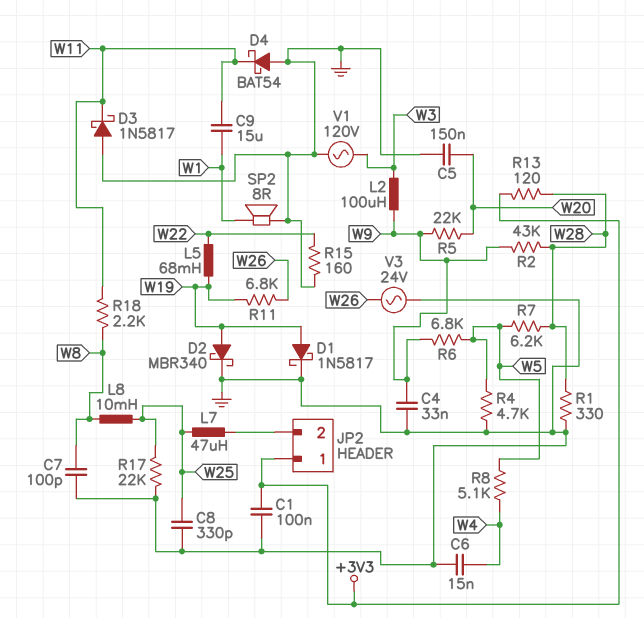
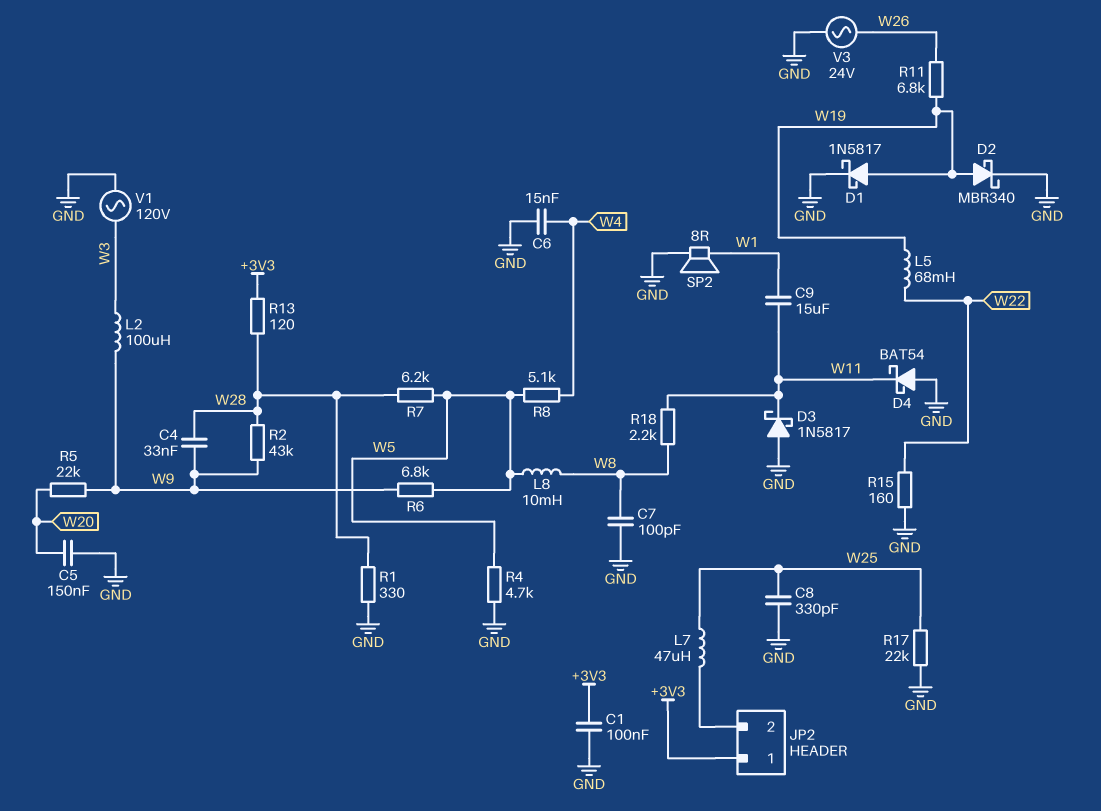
C4: 33nF (GND, W9) -> 33nF (W9, W28)
L8: 10mH (W8, W25) -> 10mH (W5, W8)

